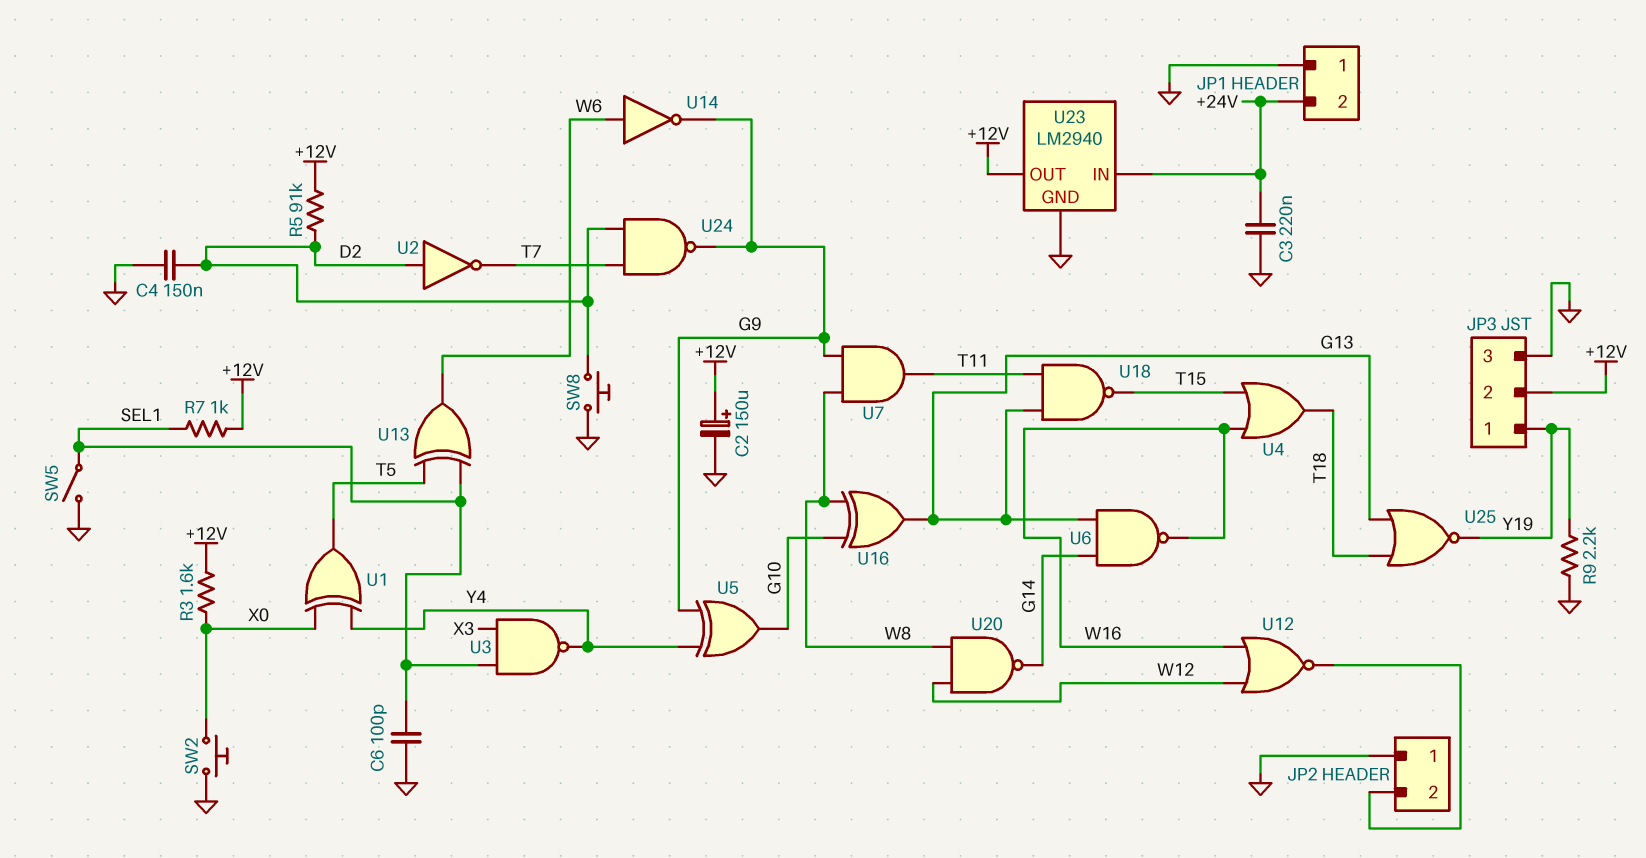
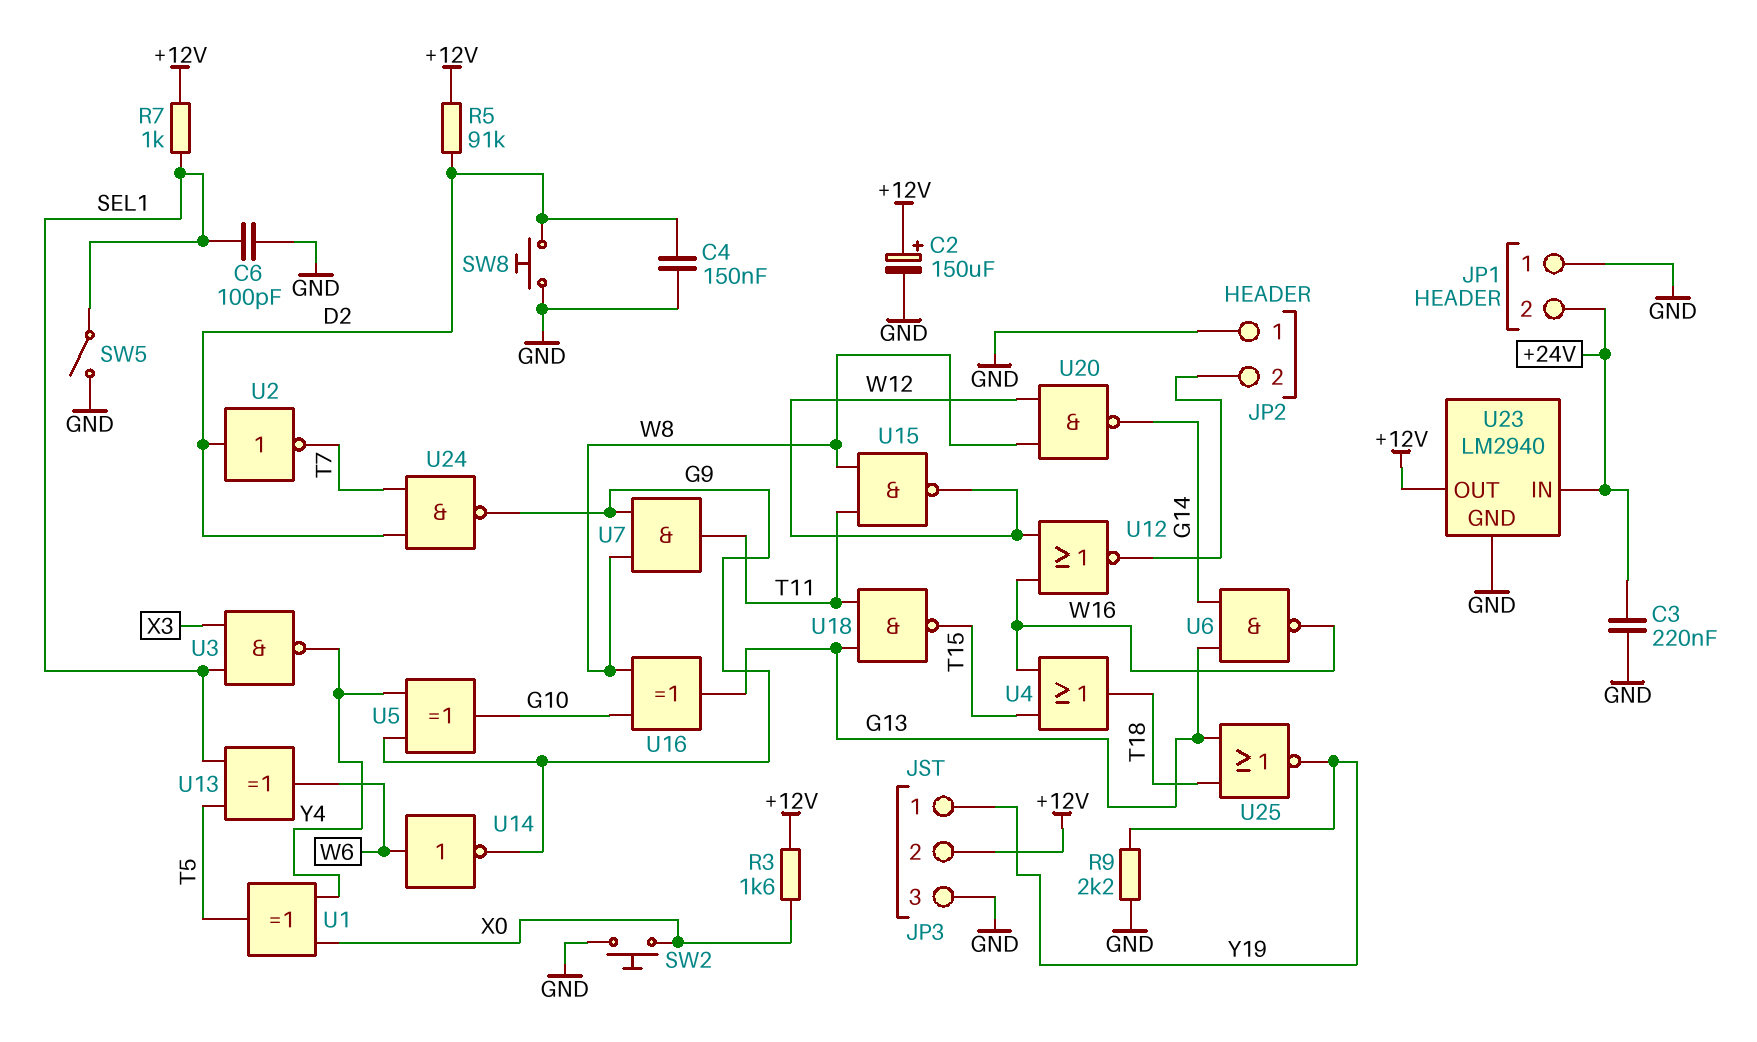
U15: none -> NAND (in T11, in W8, out W12)

